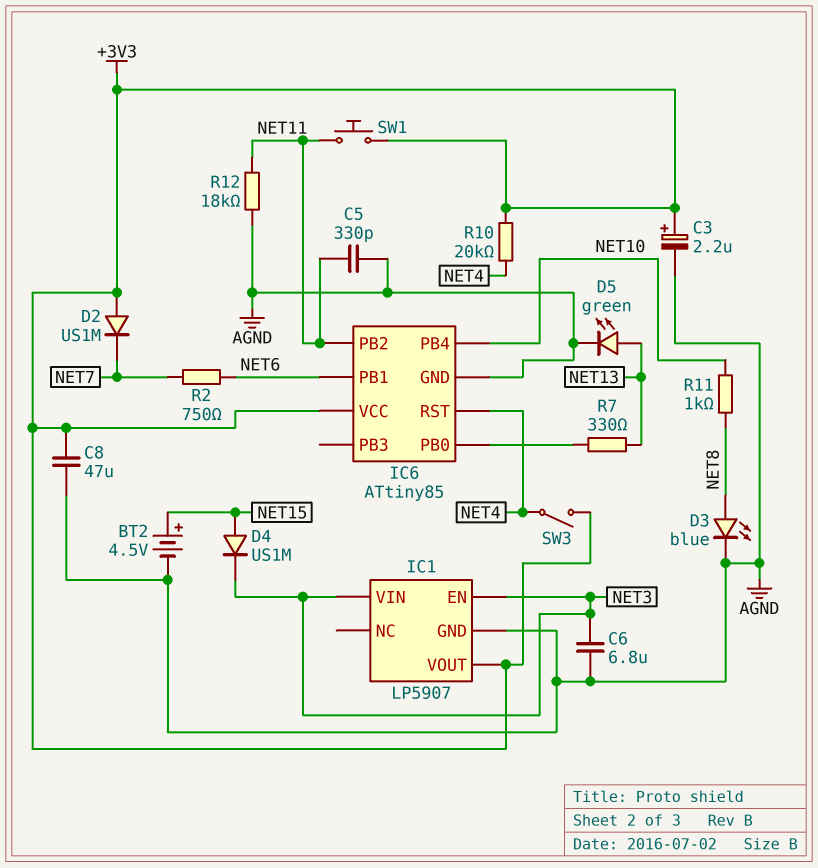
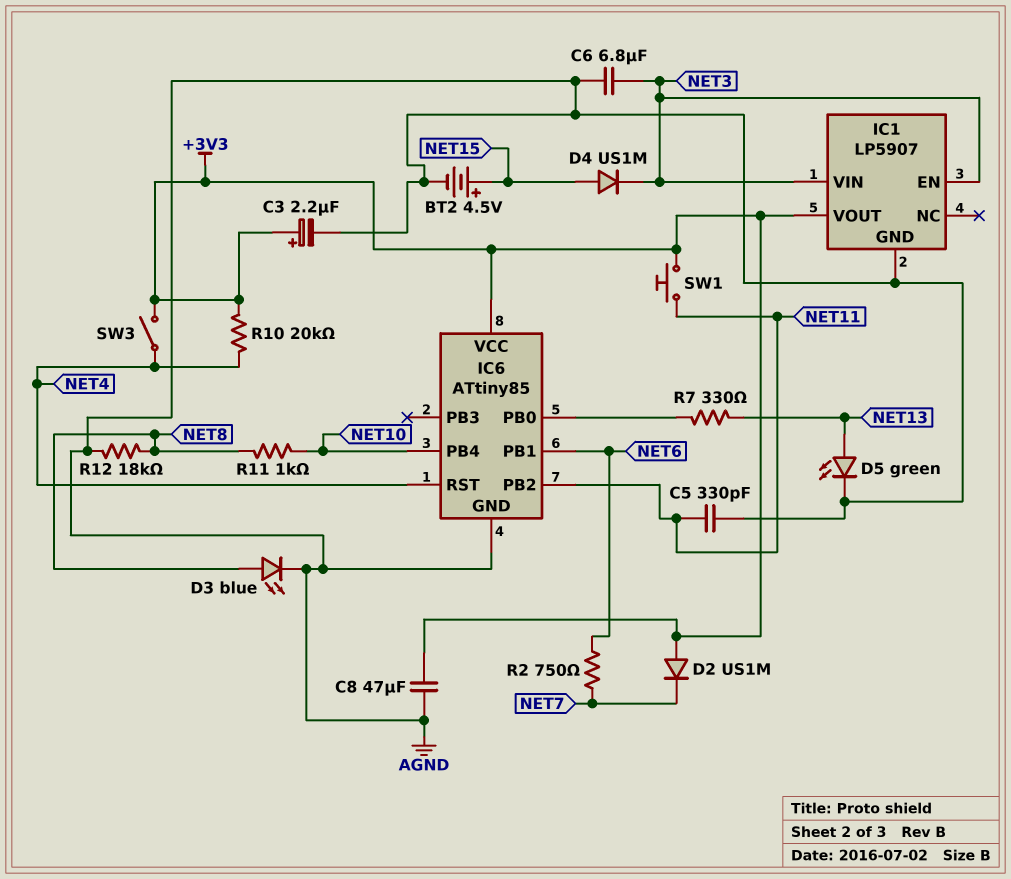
R12: 18k (AGND, NET11) -> 18k (AGND, NET8)

